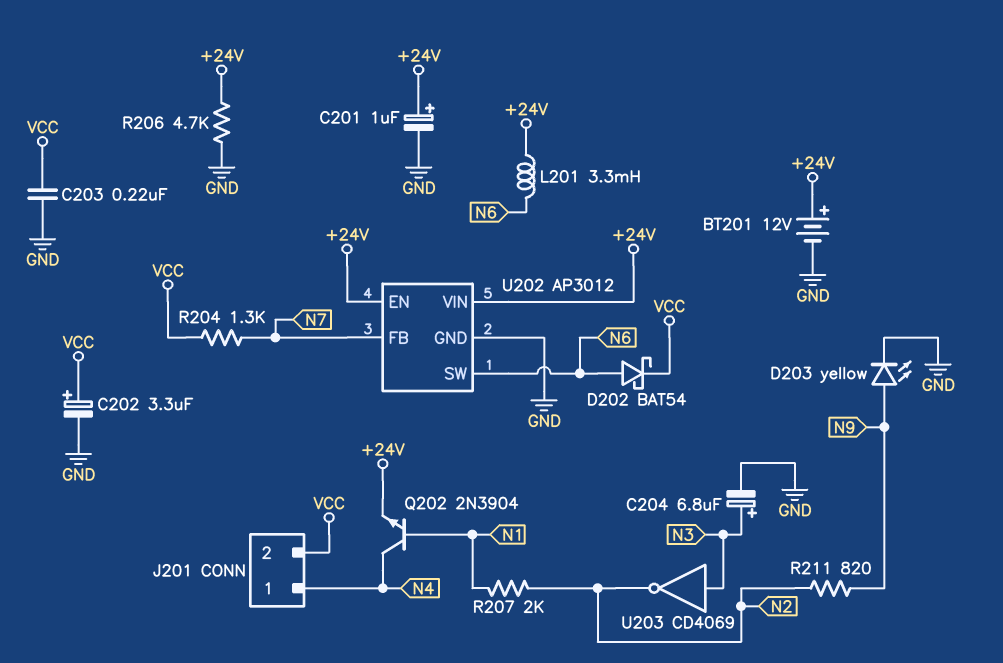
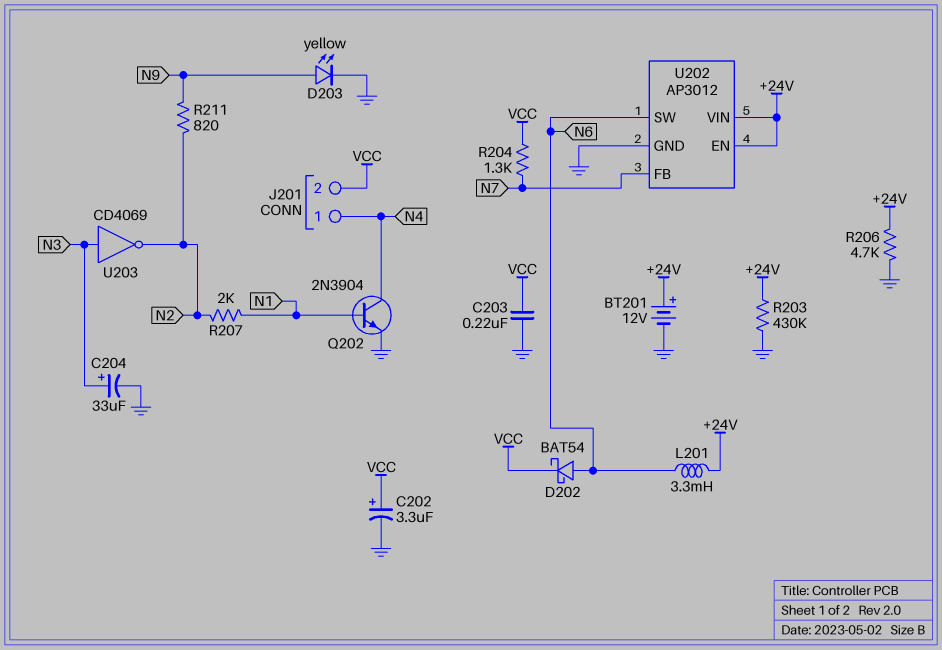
C201: 1uF (plus +24V, minus GND) -> none
C204: 6.8uF (plus N3, minus GND) -> 33uF (plus N3, minus GND)
Q202: NPN 2N3904 (B N1, C N4, E +24V) -> NPN 2N3904 (B N1, C N4, E GND)
R203: none -> 430k (+24V, GND)

